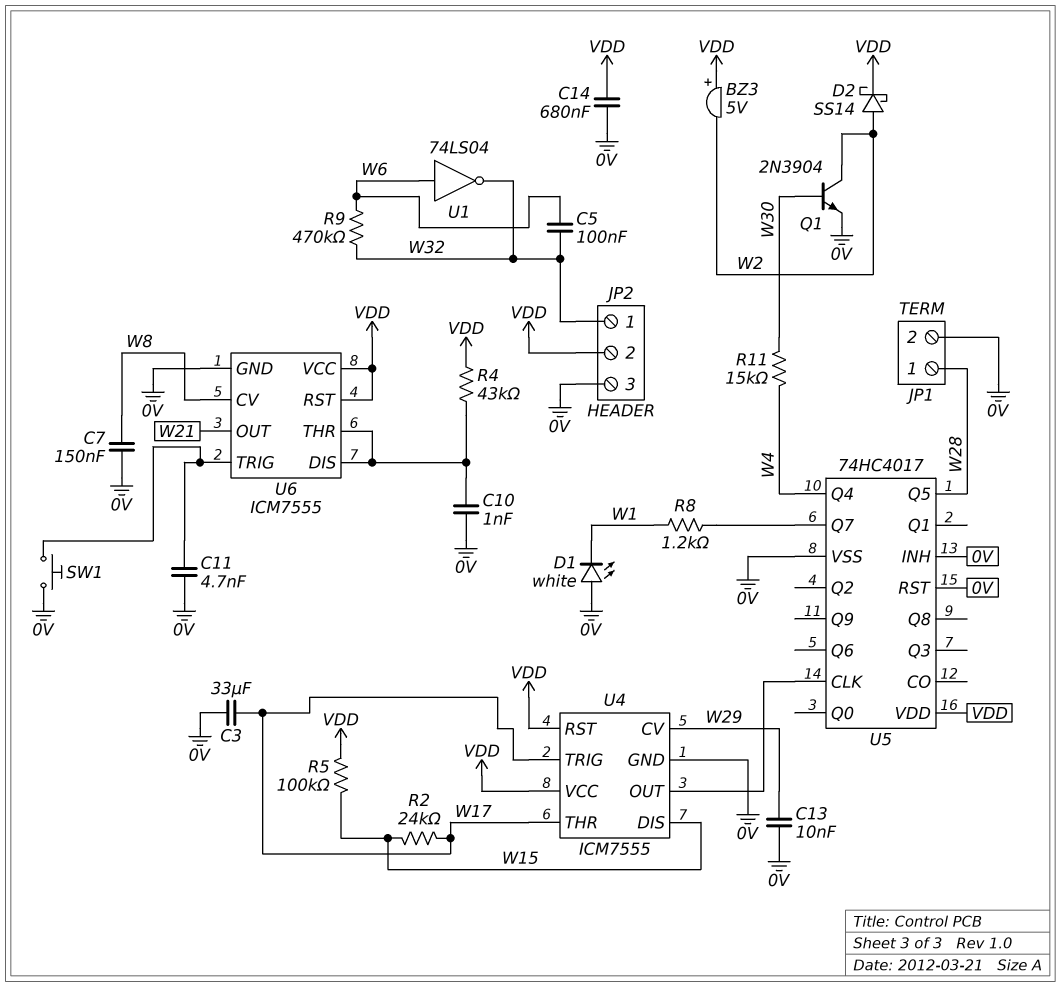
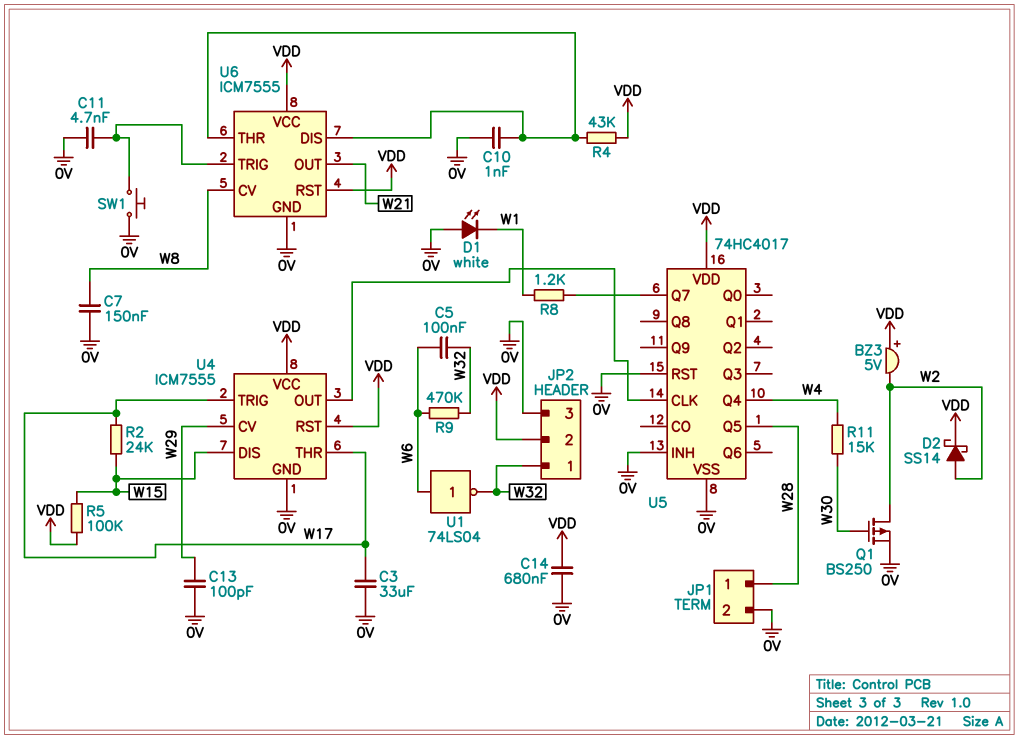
C13: 10nF (0V, W29) -> 100pF (0V, W29)
Q1: NPN 2N3904 (B W30, C W2, E 0V) -> PMOS BS250 (G W30, D W2, S 0V)

